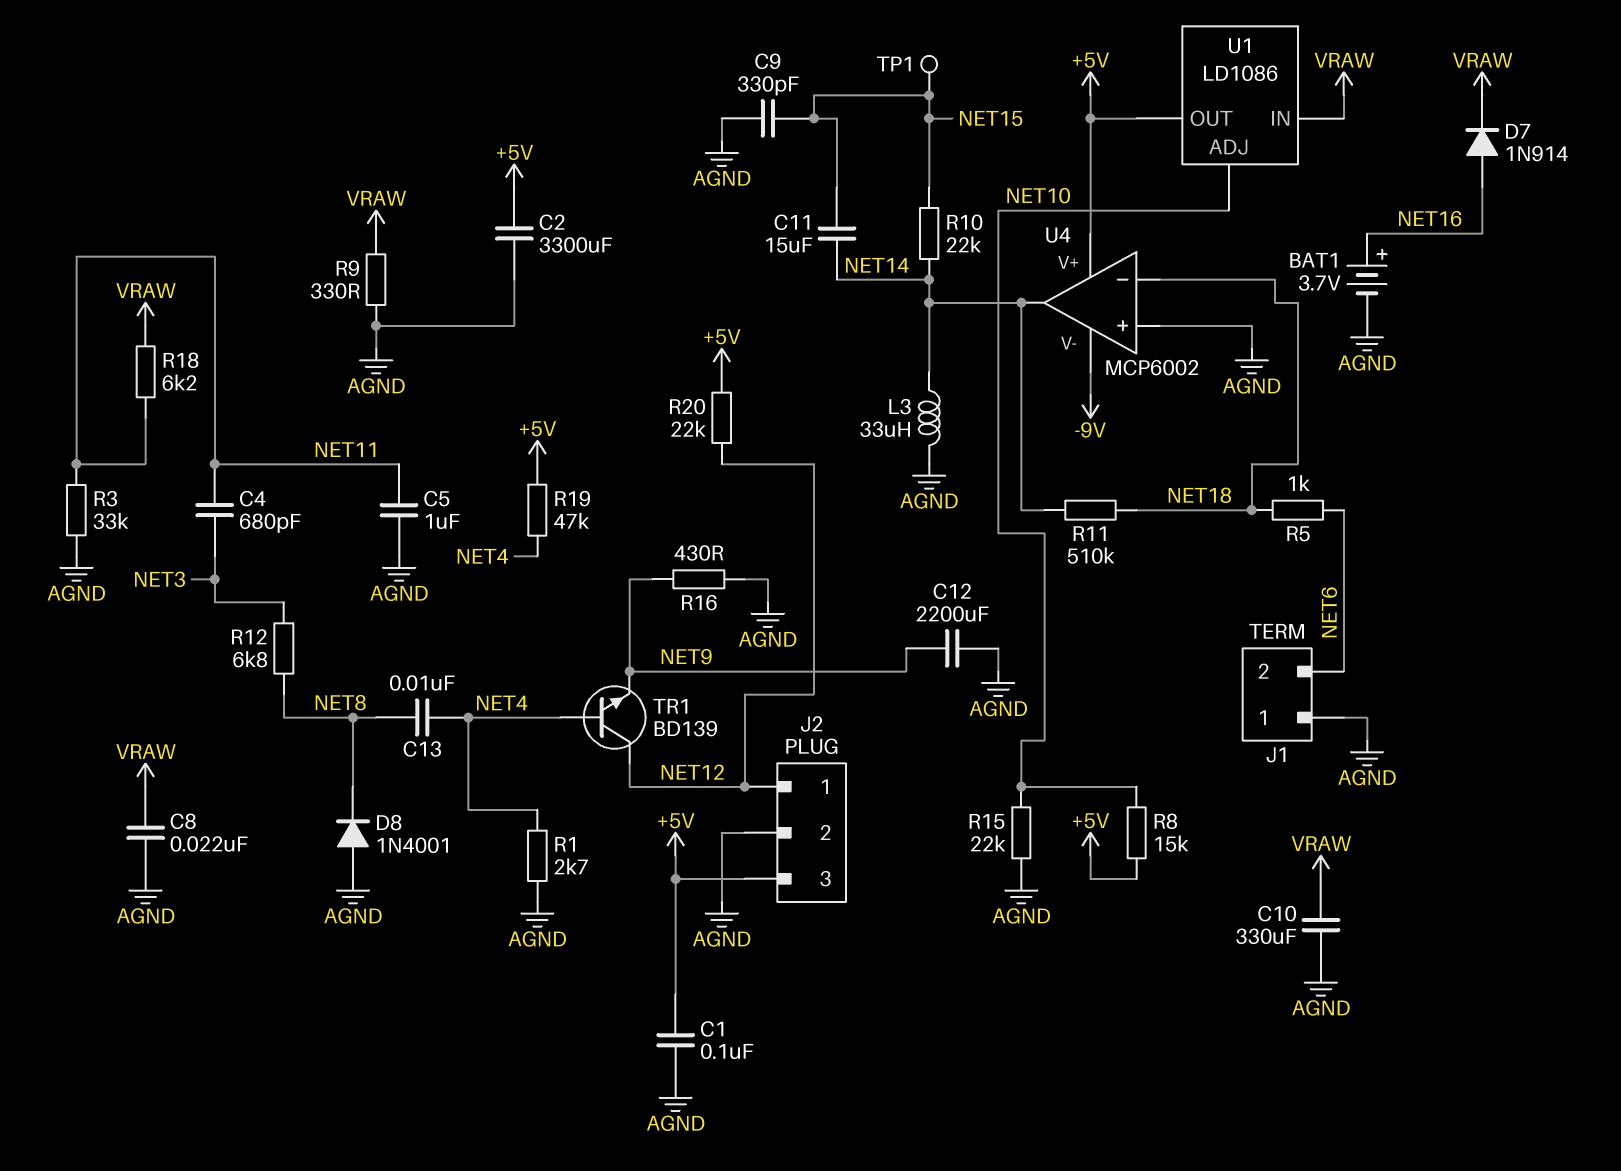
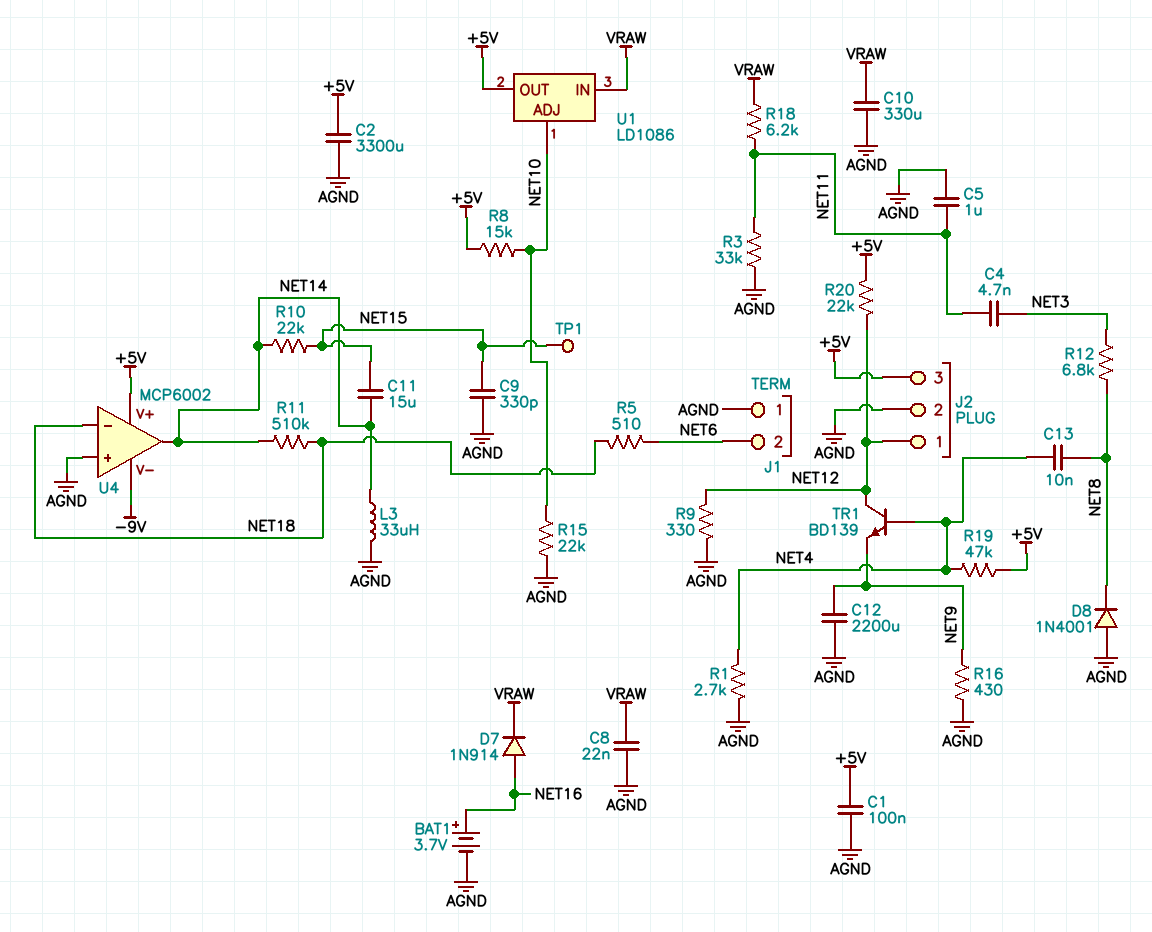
C4: 680pF (NET3, NET11) -> 4.7nF (NET3, NET11)
R5: 1k (NET6, NET18) -> 510 (NET6, NET18)
R9: 330 (AGND, VRAW) -> 330 (AGND, NET12)

